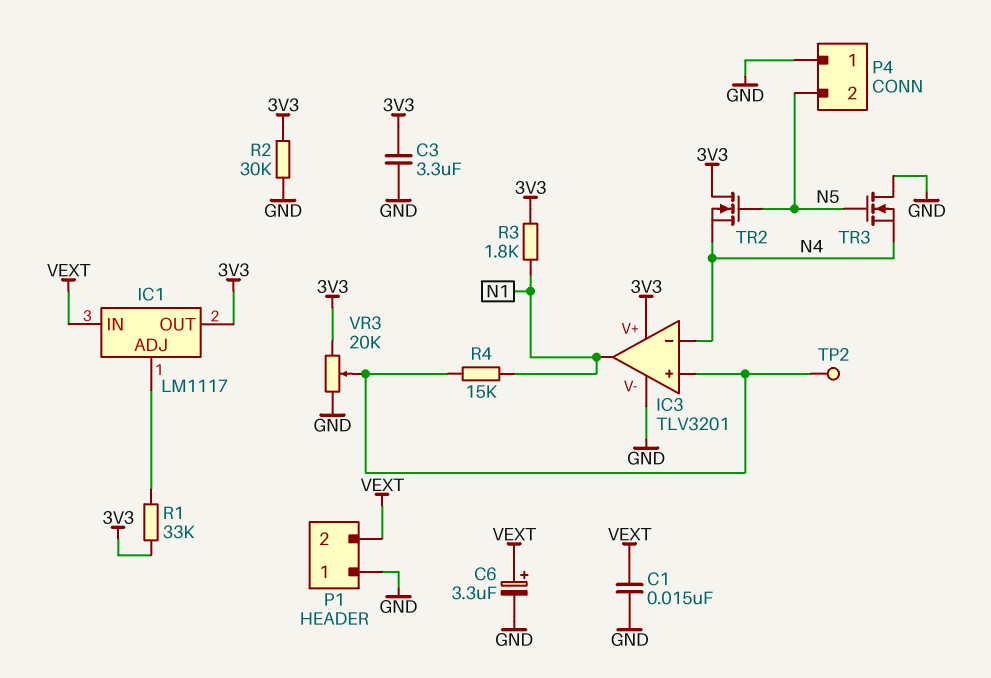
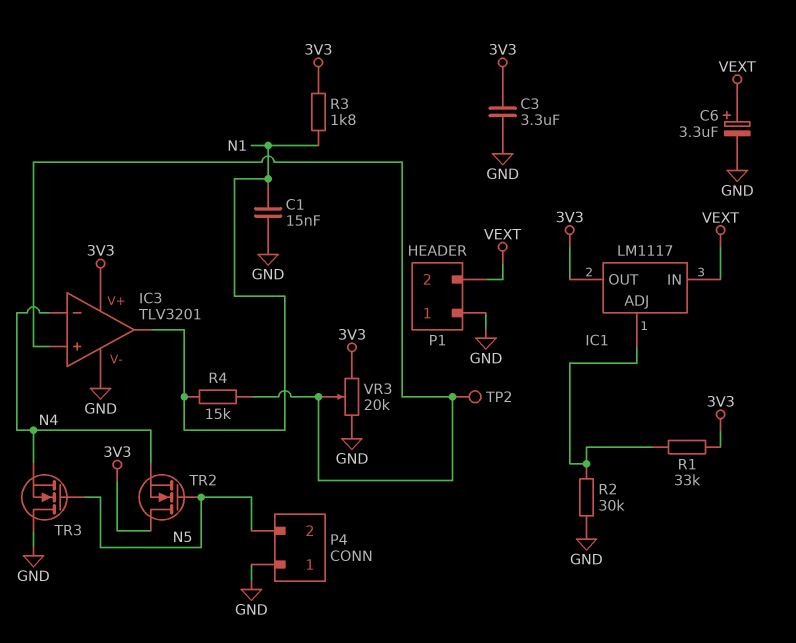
C1: 15nF (GND, VEXT) -> 15nF (GND, N1)
R2: 30k (3V3, GND) -> 30k (GND, IC1/ADJ)

